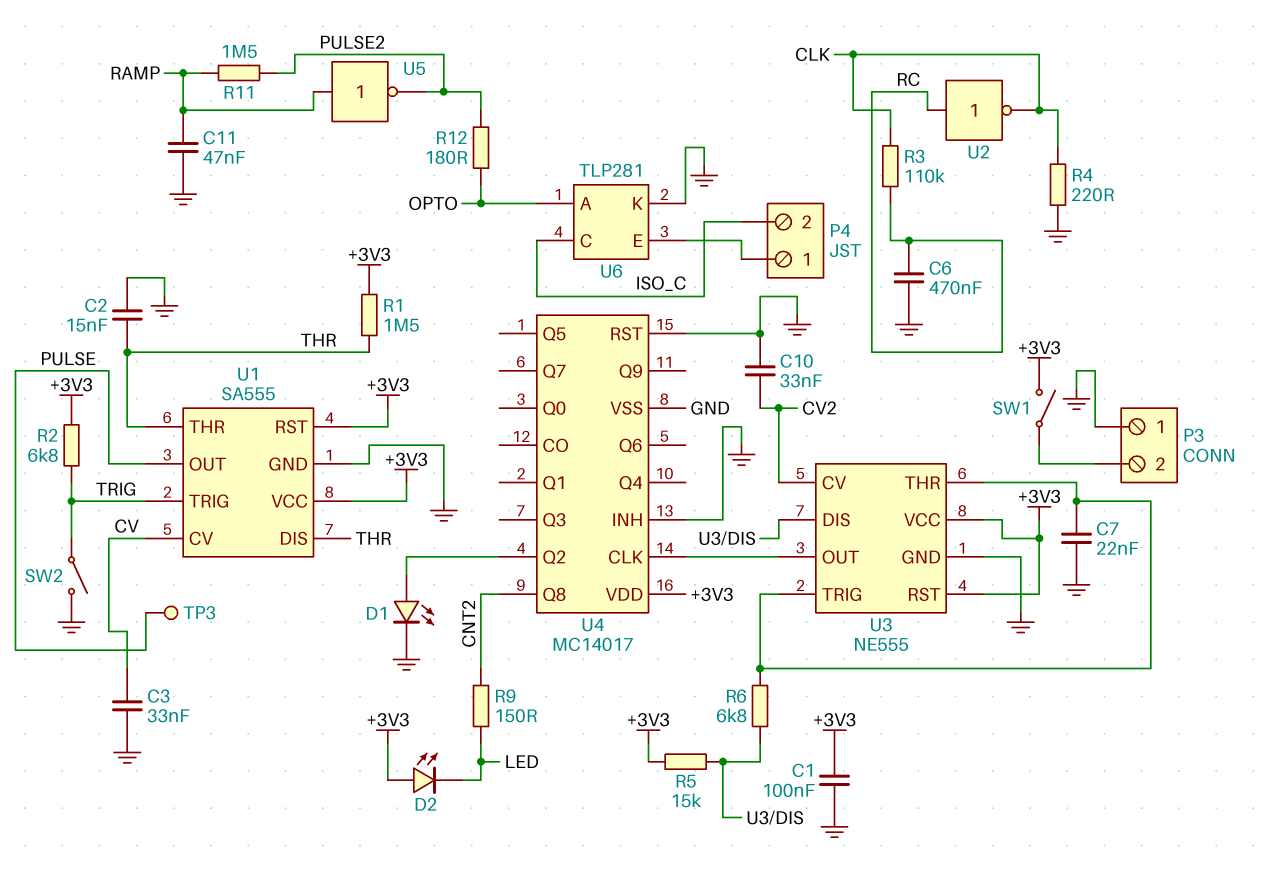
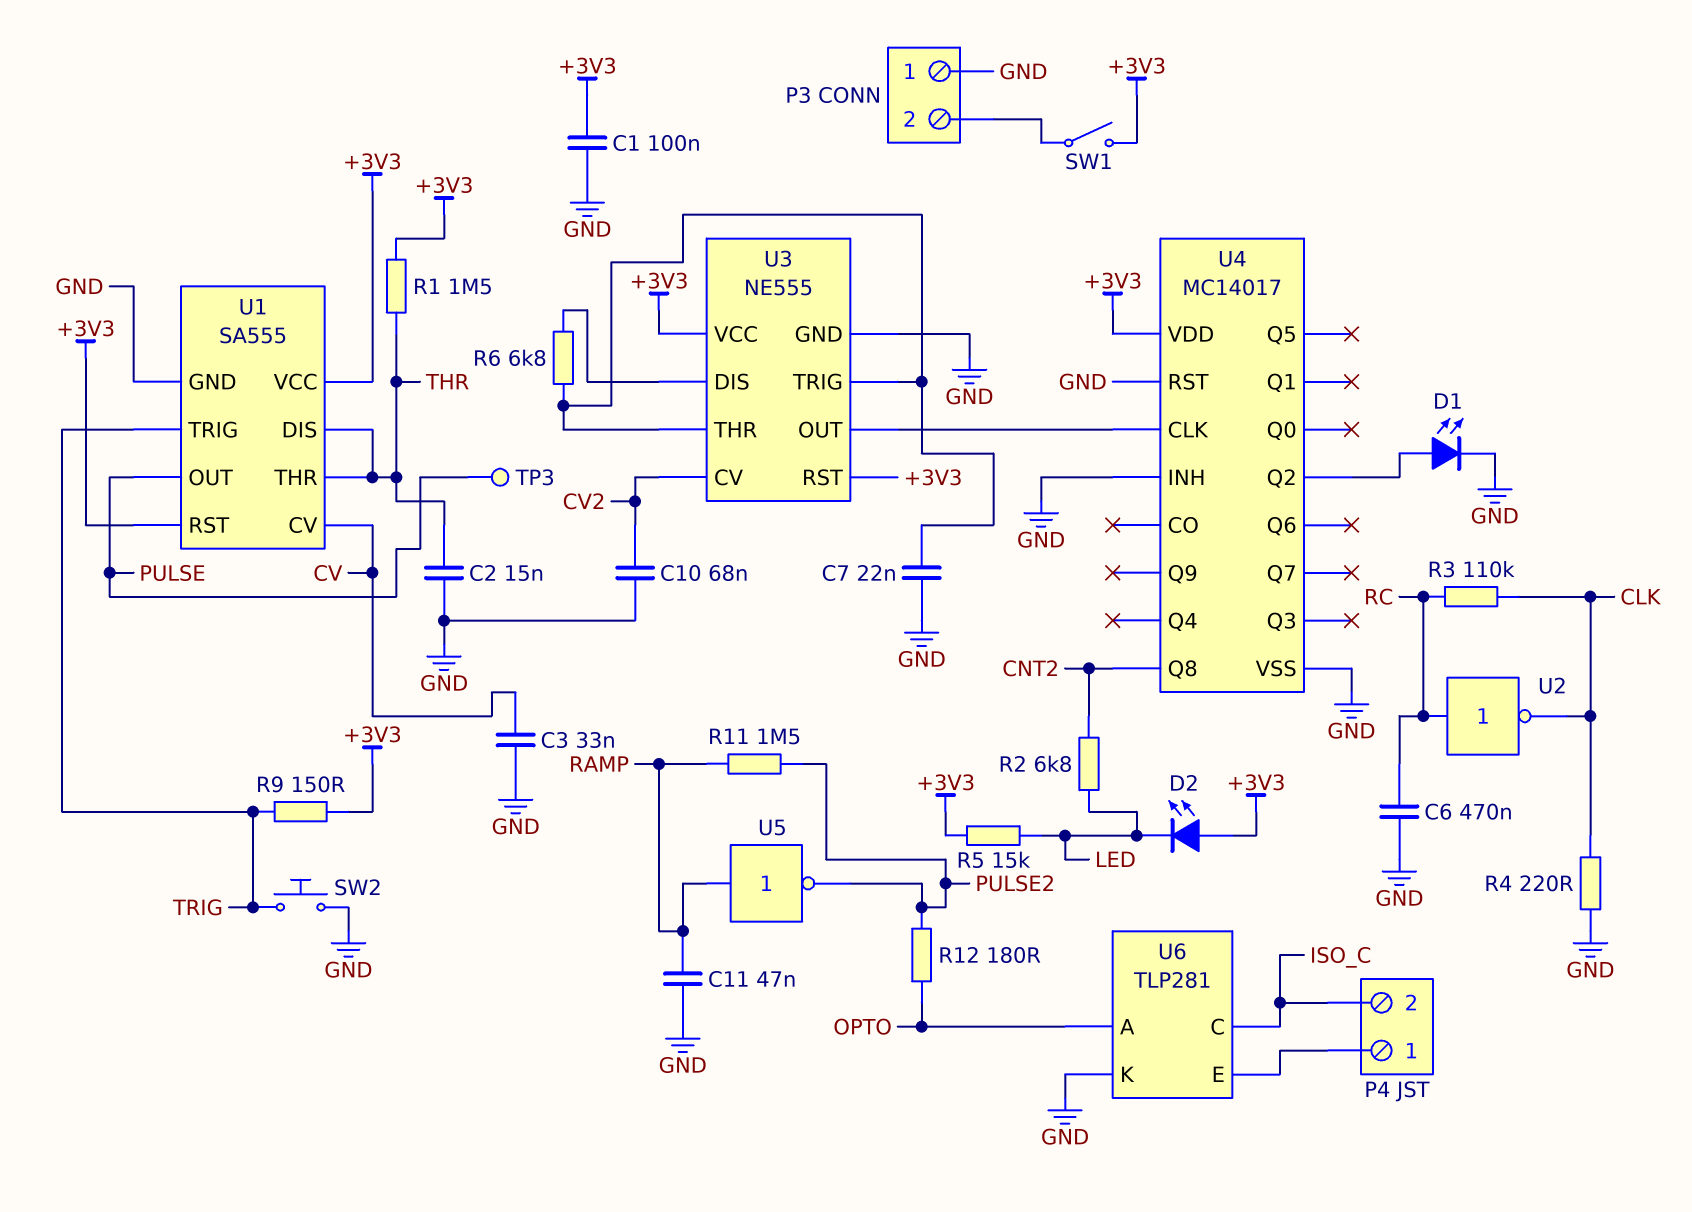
C10: 33nF (CV2, GND) -> 68nF (CV2, GND)
R2: 6.8k (+3V3, TRIG) -> 6.8k (CNT2, LED)
R5: 15k (+3V3, U3/DIS) -> 15k (+3V3, LED)
R9: 150 (CNT2, LED) -> 150 (+3V3, TRIG)
SW2: switch (GND, TRIG) -> button (GND, TRIG)

